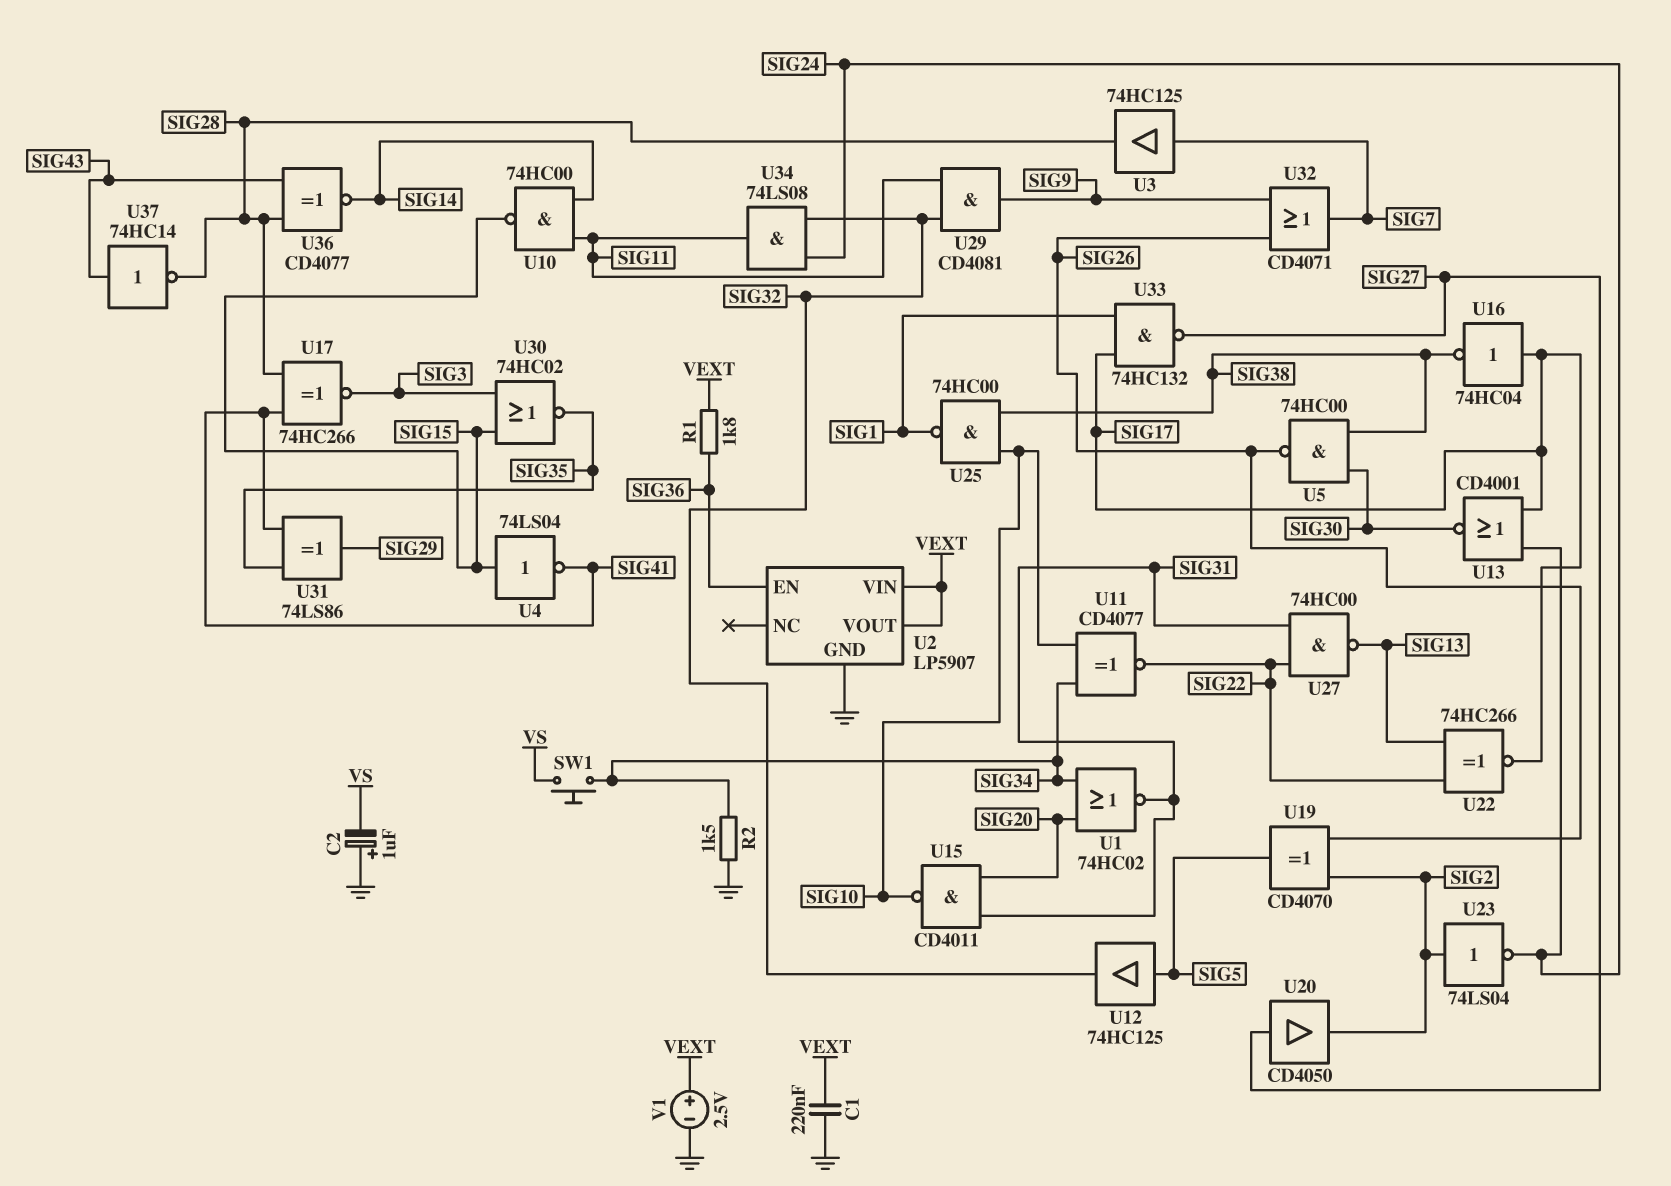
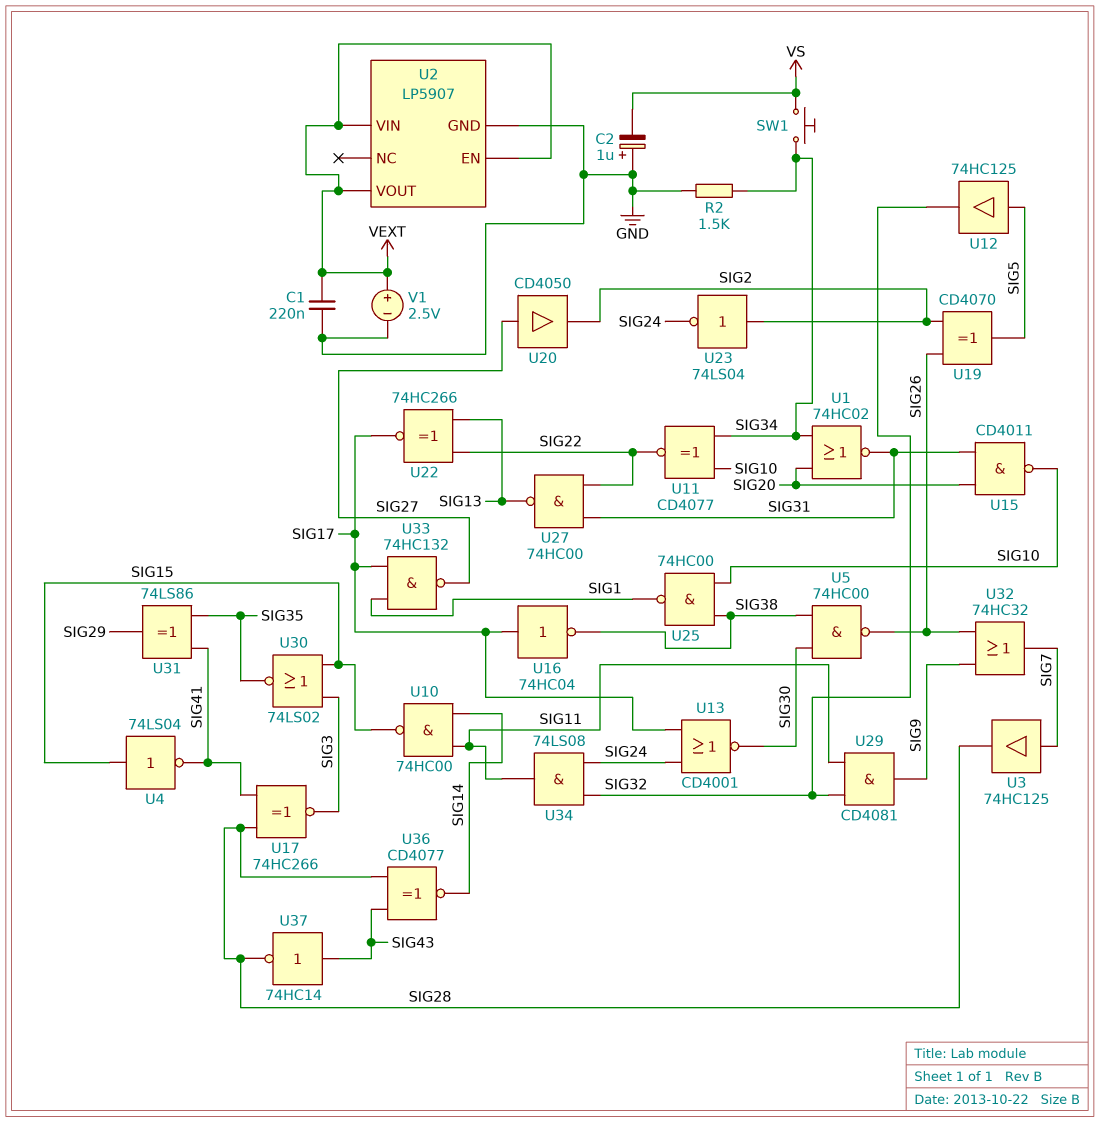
R1: 1.8k (SIG36, VEXT) -> none
U2 pin EN: SIG36 -> VEXT
U30: NOR 74HC02 (in SIG3, in SIG15, out SIG35) -> NOR 74LS02 (in SIG3, in SIG15, out SIG35)
U32: OR CD4071 (in SIG9, in SIG26, out SIG7) -> OR 74HC32 (in SIG9, in SIG26, out SIG7)

